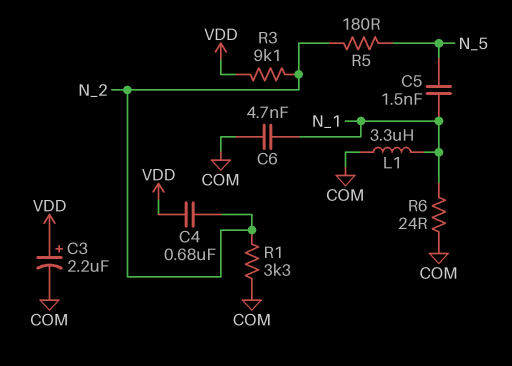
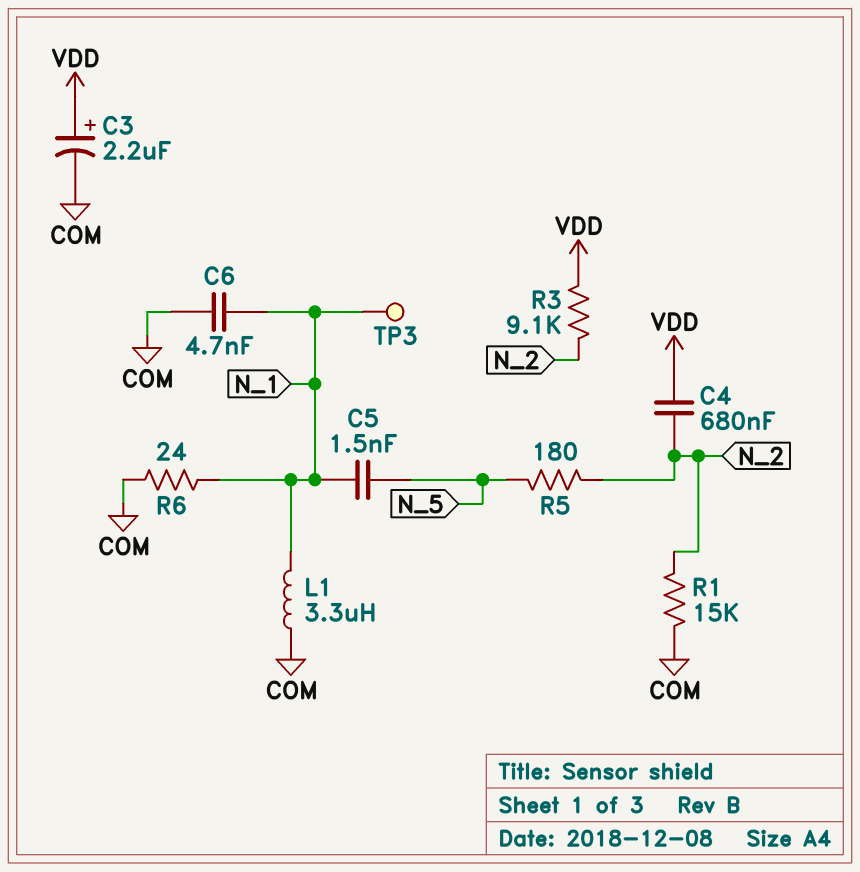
R1: 3.3k (COM, N_2) -> 15k (COM, N_2)
TP3: none -> test point (N_1)

